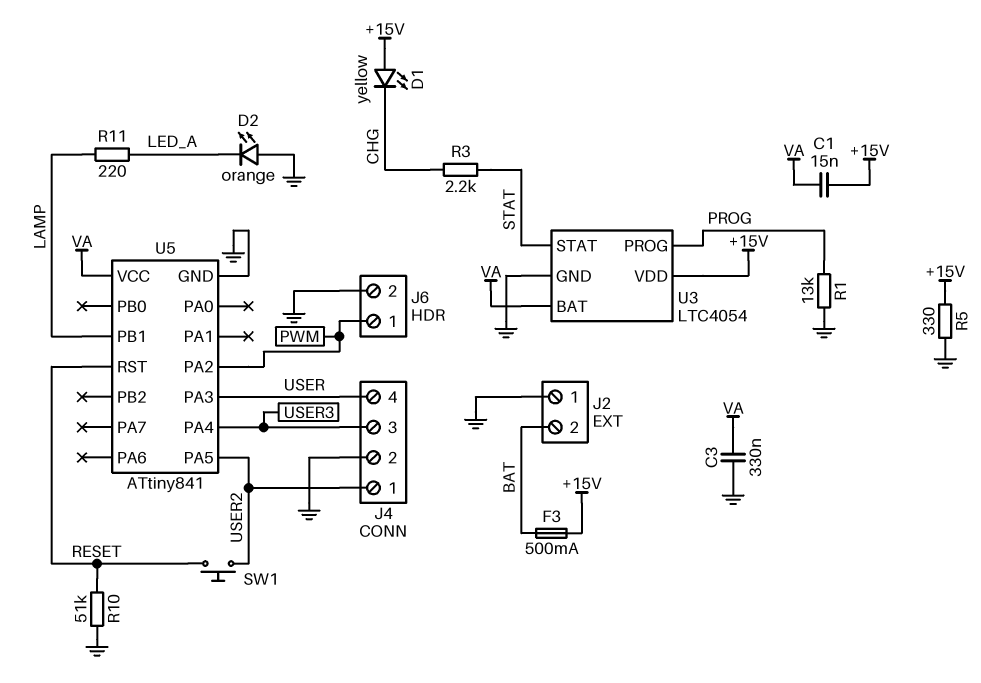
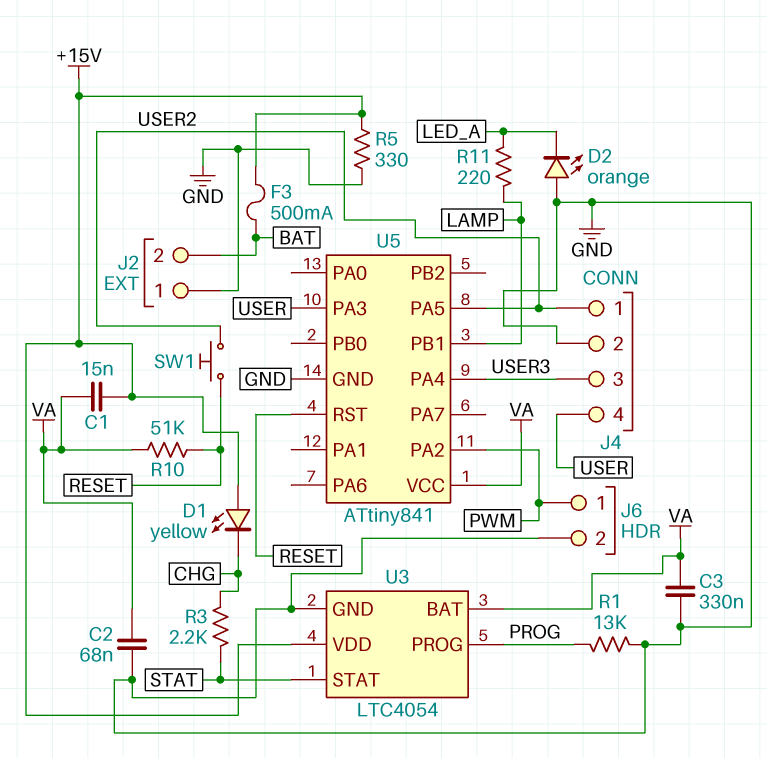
C2: none -> 68nF (GND, VA)
R10: 51k (GND, RESET) -> 51k (RESET, VA)

